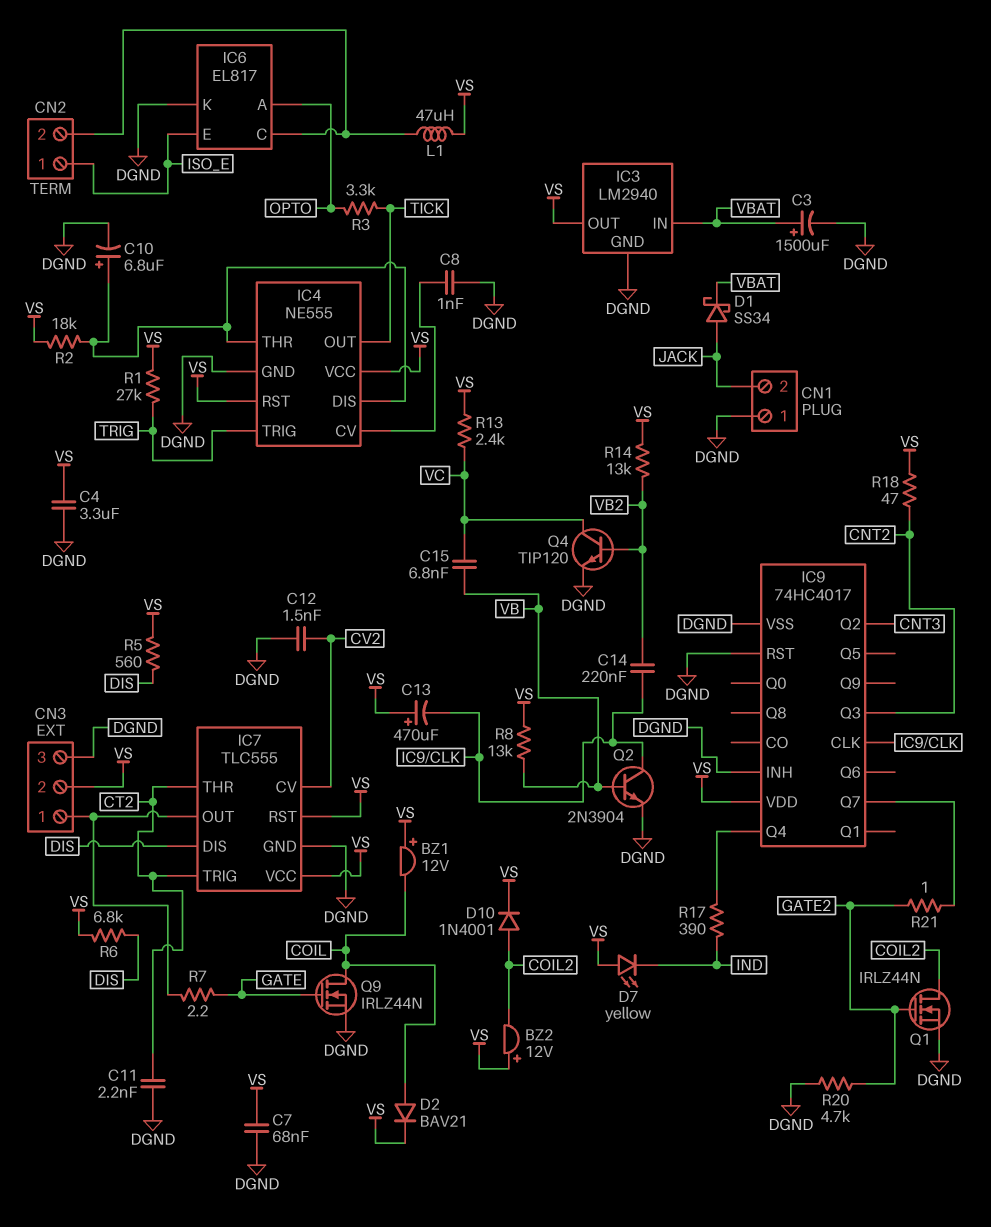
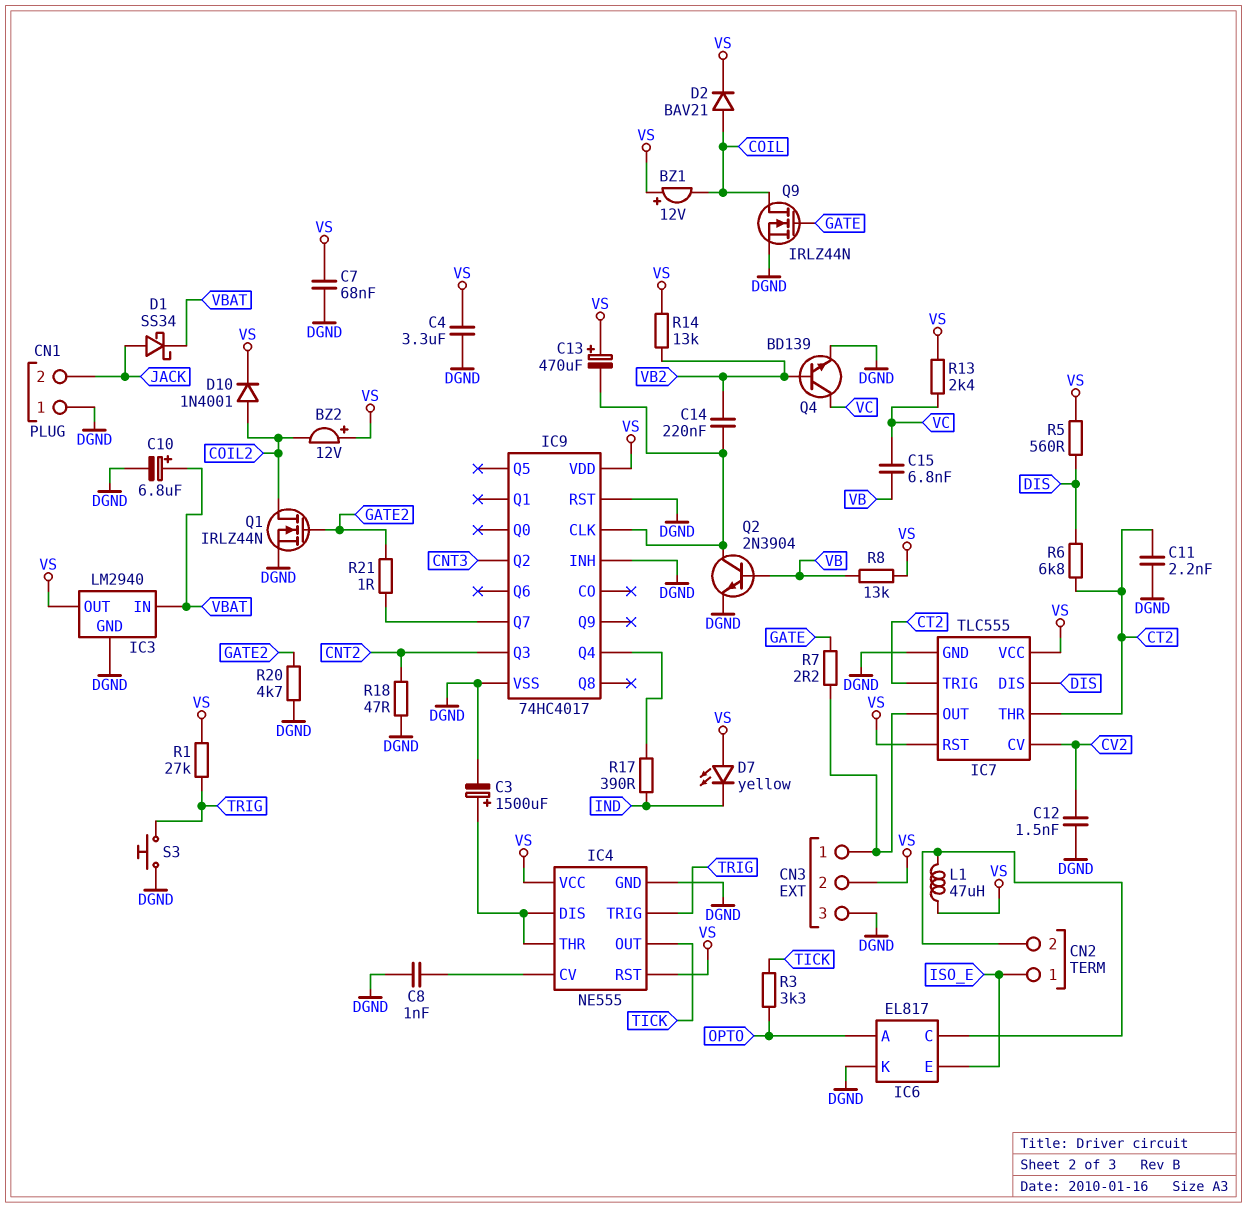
C3: 1500uF (plus VBAT, minus DGND) -> 1500uF (plus IC4/DIS, minus DGND)
C10: 6.8uF (plus IC4/DIS, minus DGND) -> 6.8uF (plus VBAT, minus DGND)
Q4: NPN TIP120 (B VB2, C VC, E DGND) -> NPN BD139 (B VB2, C VC, E DGND)
R2: 18k (IC4/DIS, VS) -> none
R6: 6.8k (DIS, VS) -> 6.8k (CT2, DIS)
R18: 47 (CNT2, VS) -> 47 (CNT2, DGND)
S3: none -> button (DGND, TRIG)

